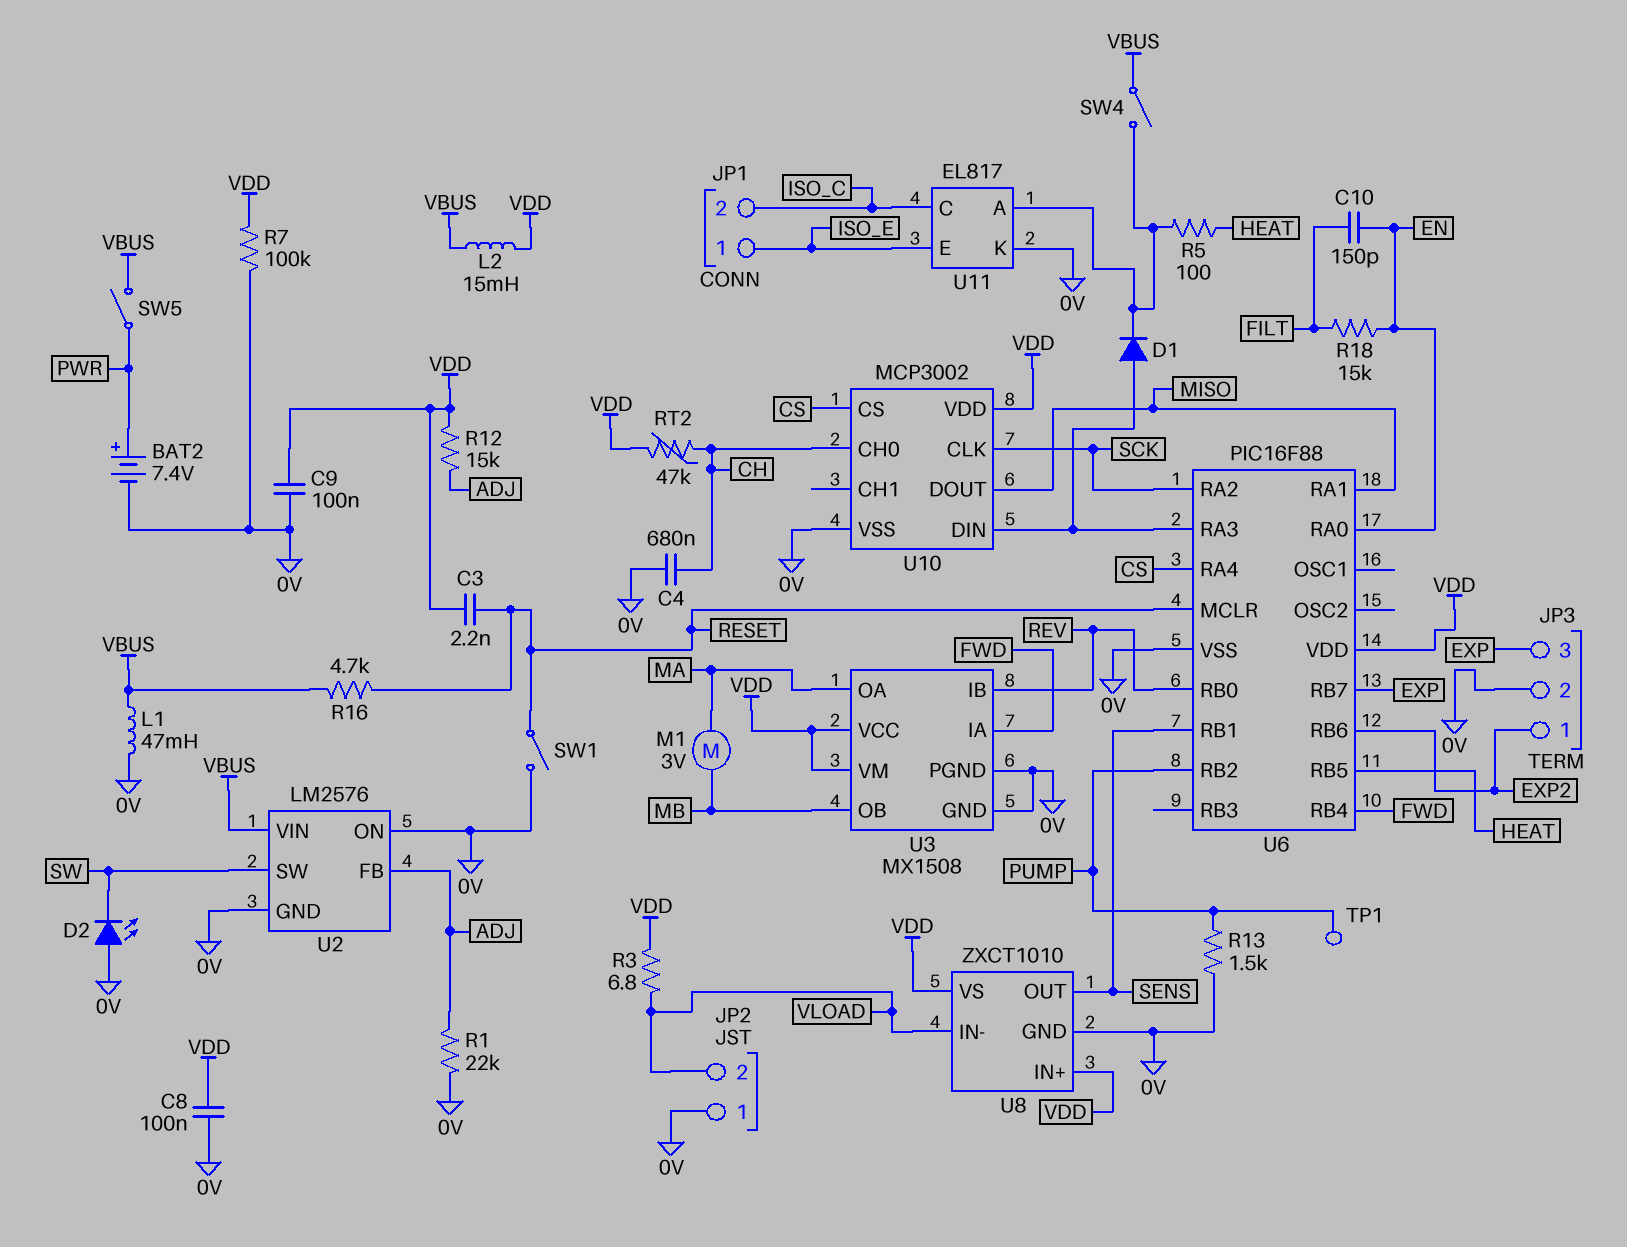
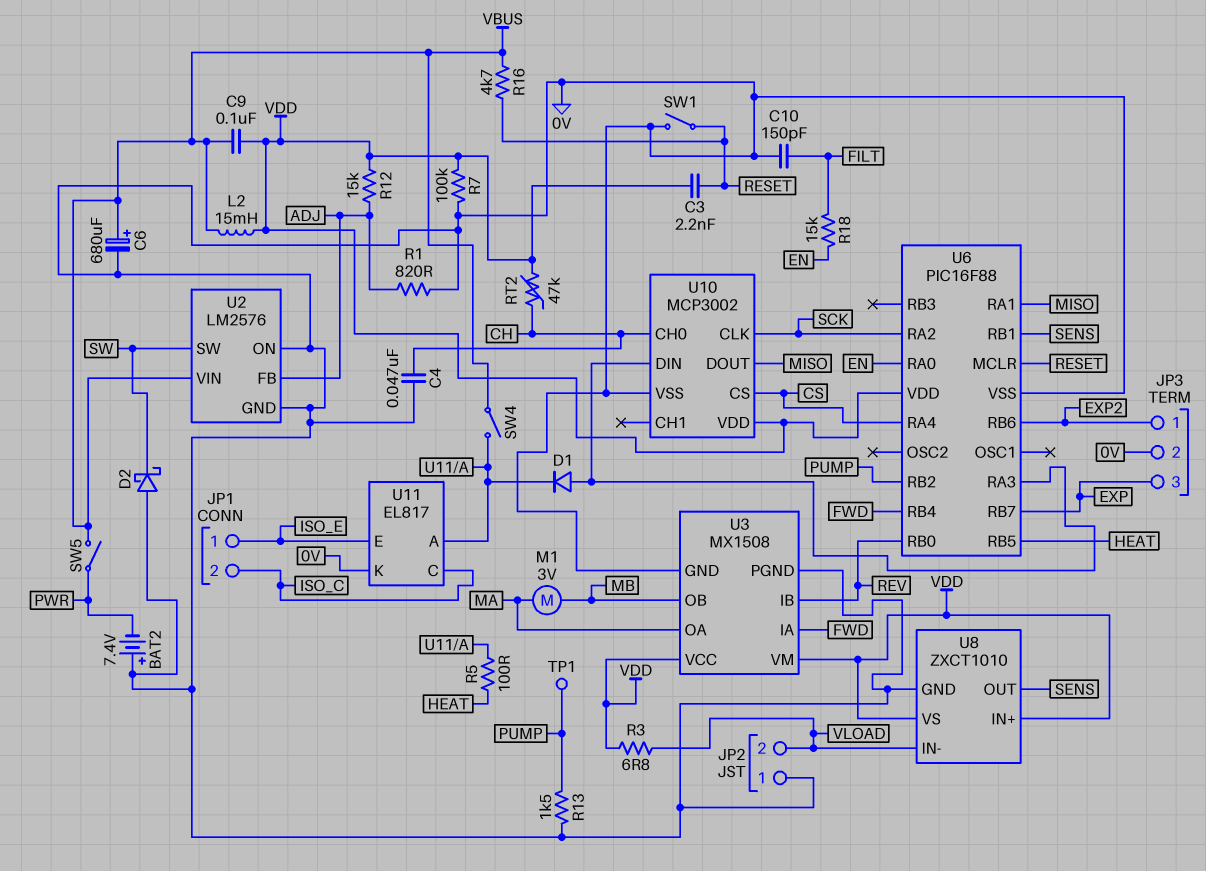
BAT2: 7.4V (plus PWR, minus 0V) -> 7.4V (plus 0V, minus PWR)
C4: 680nF (0V, CH) -> 47nF (0V, CH)
C6: none -> 680uF (plus VBUS, minus 0V)
C8: 100nF (0V, VDD) -> none
C9: 100nF (0V, VDD) -> 100nF (VBUS, VDD)
C10: 150pF (EN, FILT) -> 150pF (0V, FILT)
D2: LED (A 0V, K SW) -> schottky (A 0V, K SW)
L1: 47mH (0V, VBUS) -> none
R1: 22k (0V, ADJ) -> 820 (0V, ADJ)

